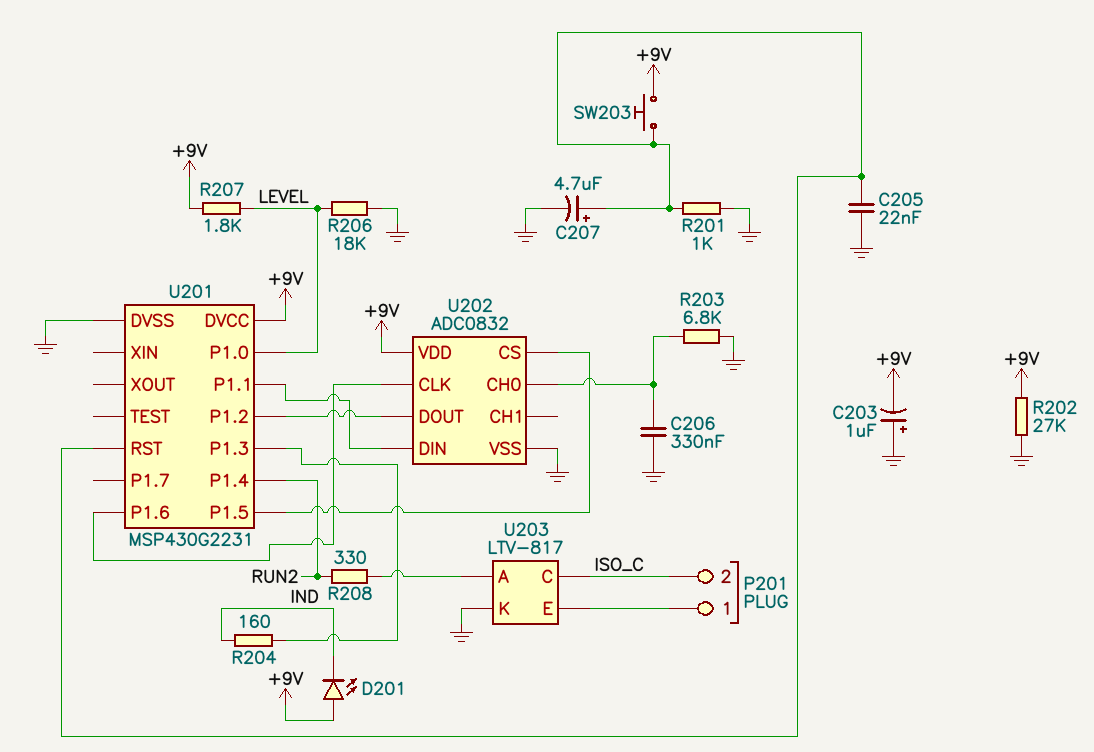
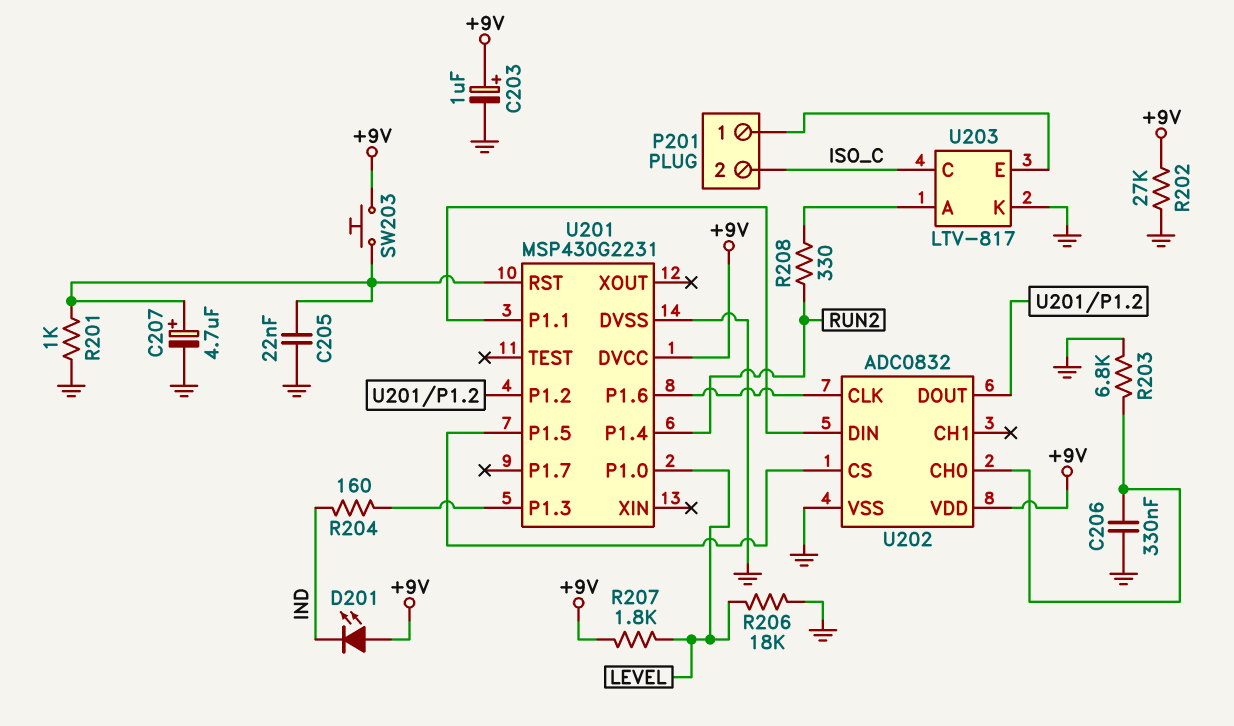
C203: 1uF (plus GND, minus +9V) -> 1uF (plus +9V, minus GND)

